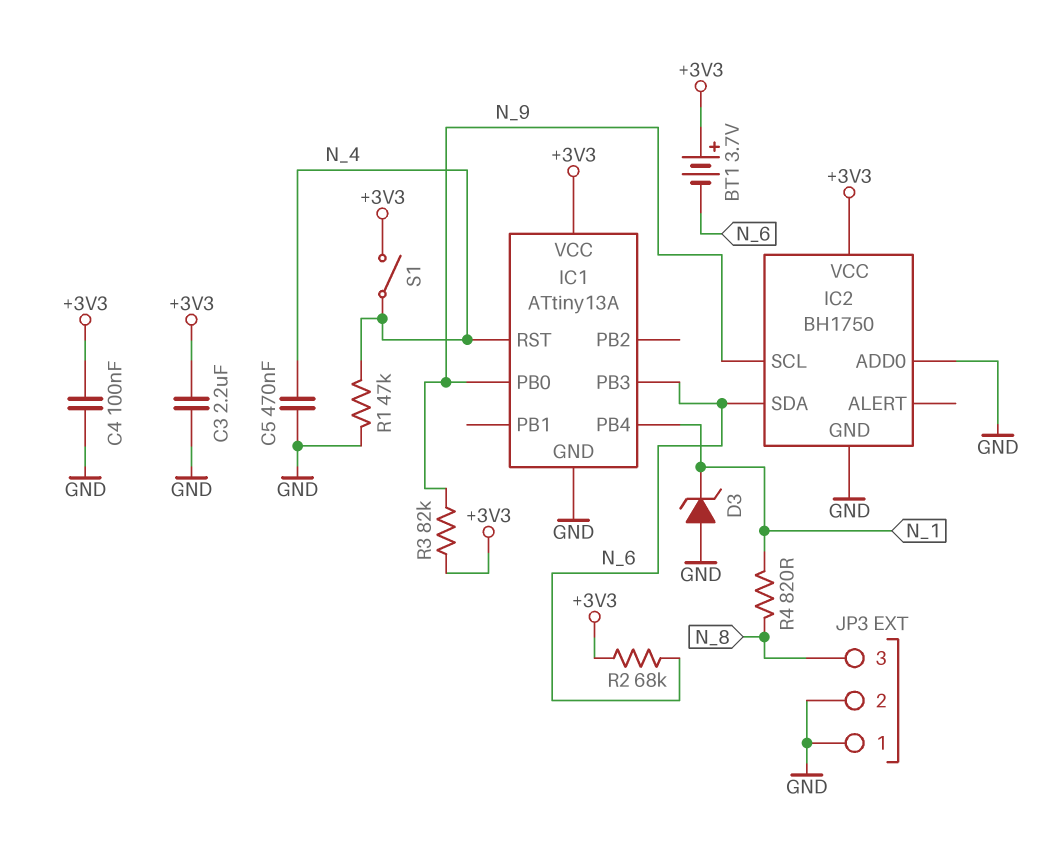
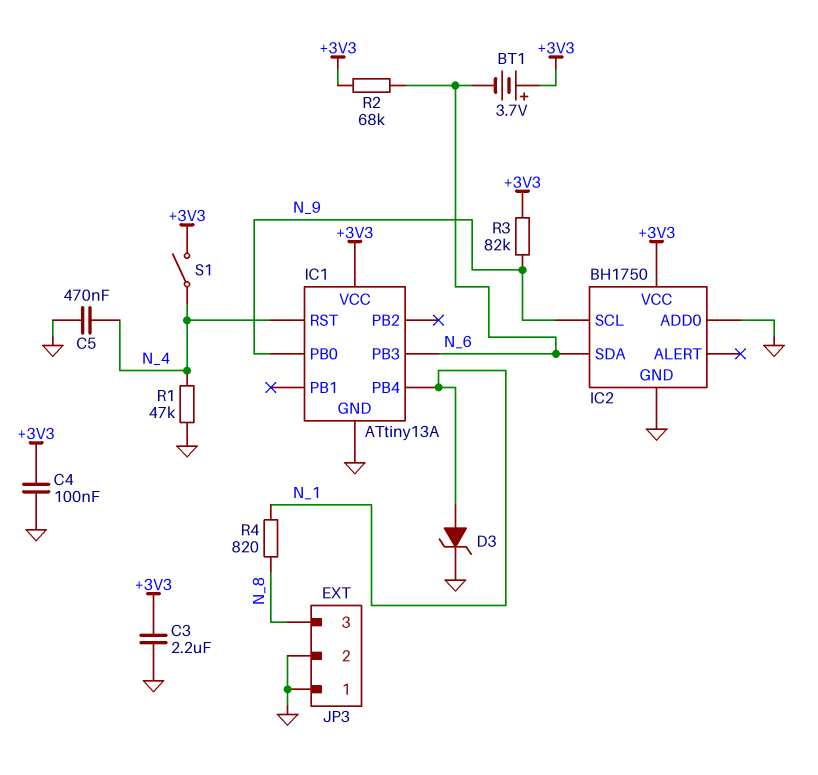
D3: zener (A GND, K N_1) -> zener (A N_1, K GND)

